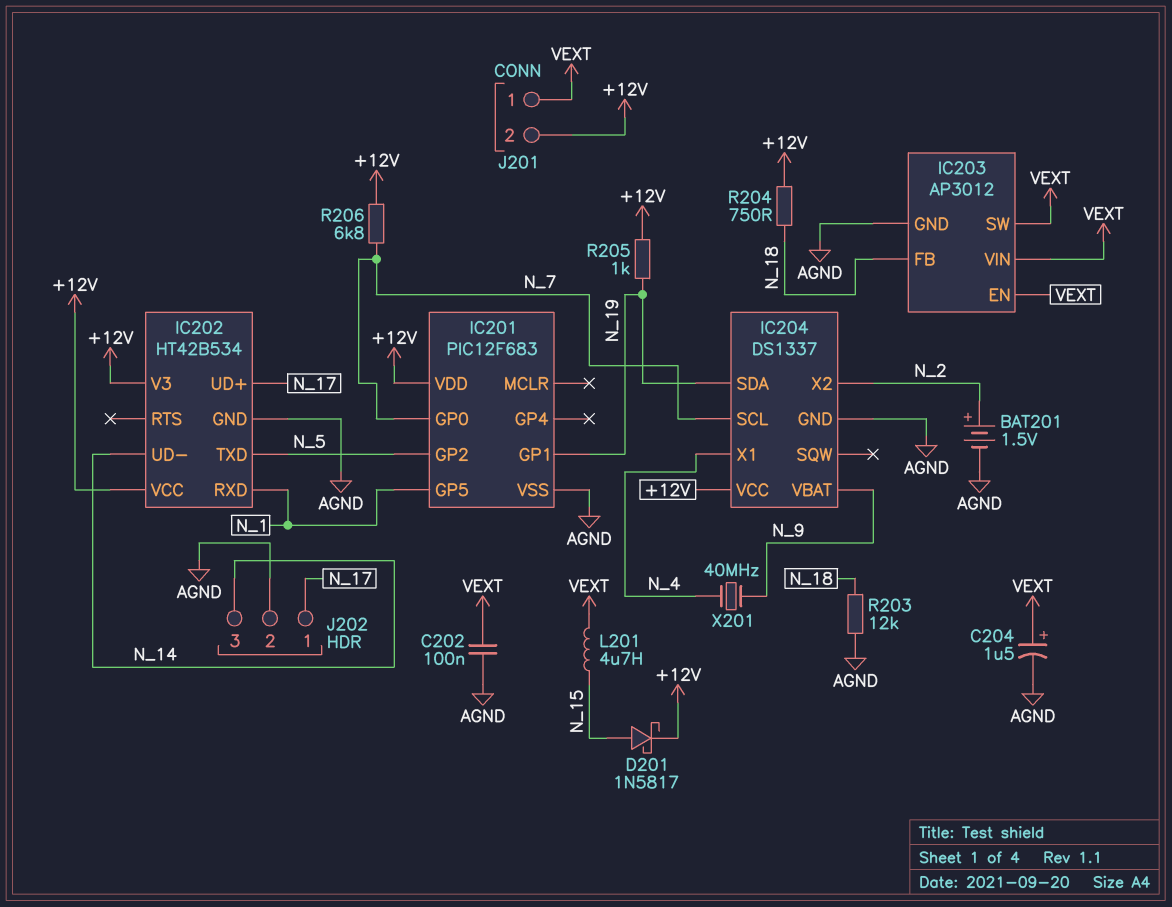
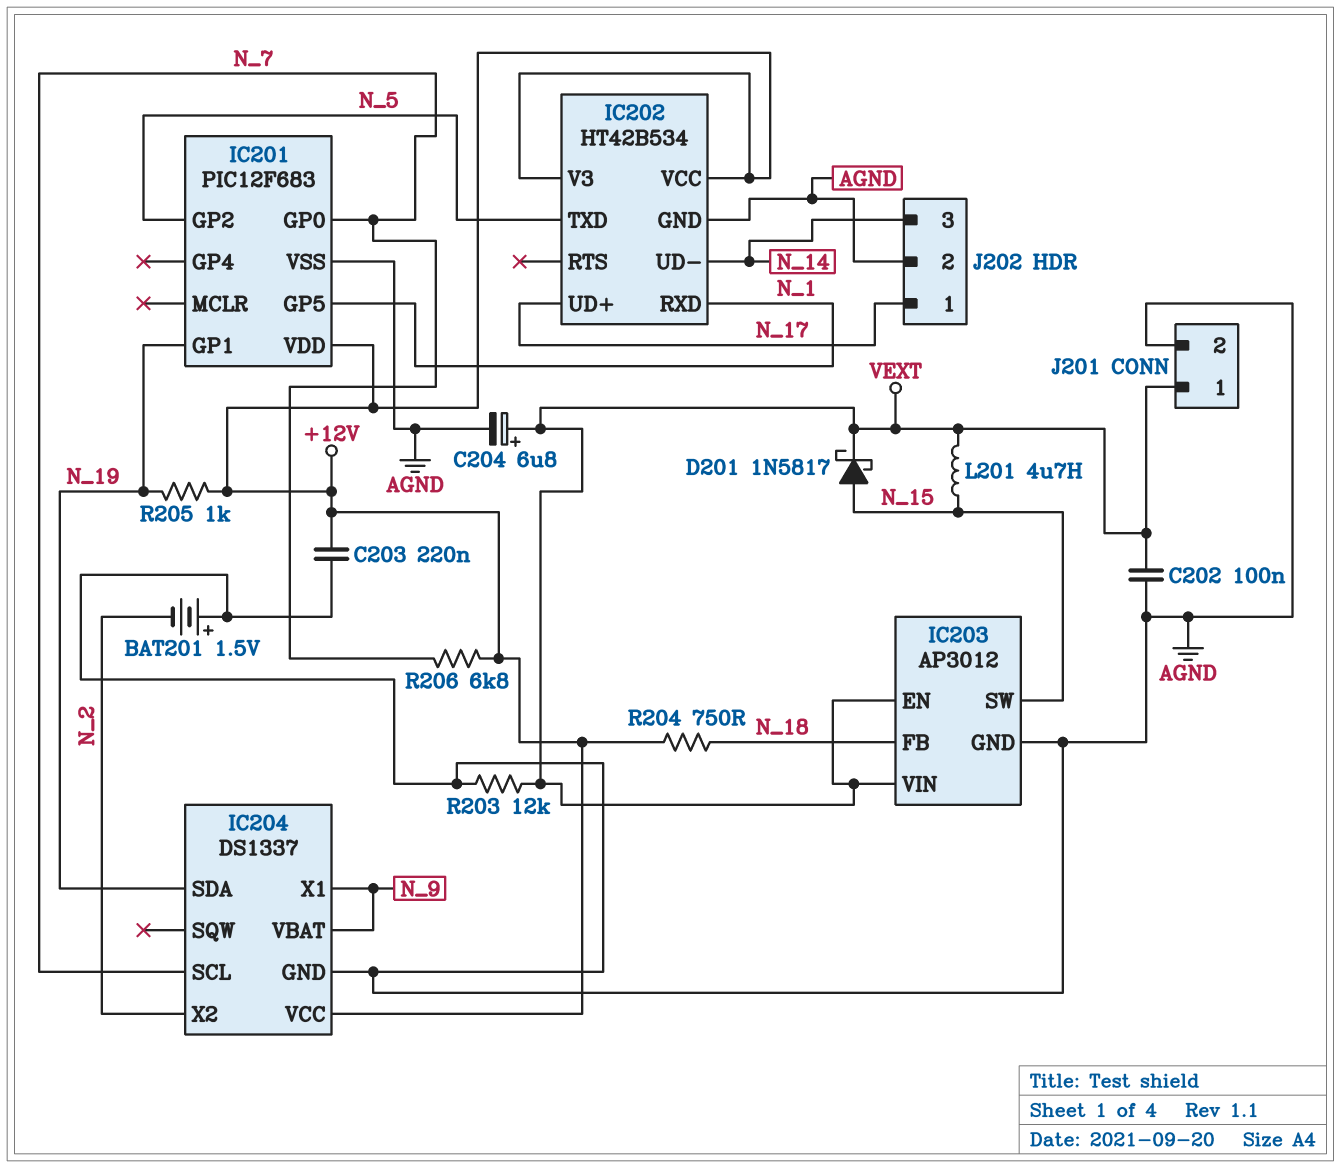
BAT201: 1.5V (plus N_2, minus AGND) -> 1.5V (plus AGND, minus N_2)
C203: none -> 220nF (+12V, AGND)
C204: 1.5uF (plus VEXT, minus AGND) -> 6.8uF (plus VEXT, minus AGND)
D201: schottky 1N5817 (A N_15, K +12V) -> schottky 1N5817 (A N_15, K VEXT)
IC203 pin SW: VEXT -> N_15
IC204 pin X1: N_4 -> N_9
J201 pin 2: +12V -> AGND
R203: 12k (AGND, N_18) -> 12k (AGND, VEXT)
X201: 40MHz (N_4, N_9) -> none

